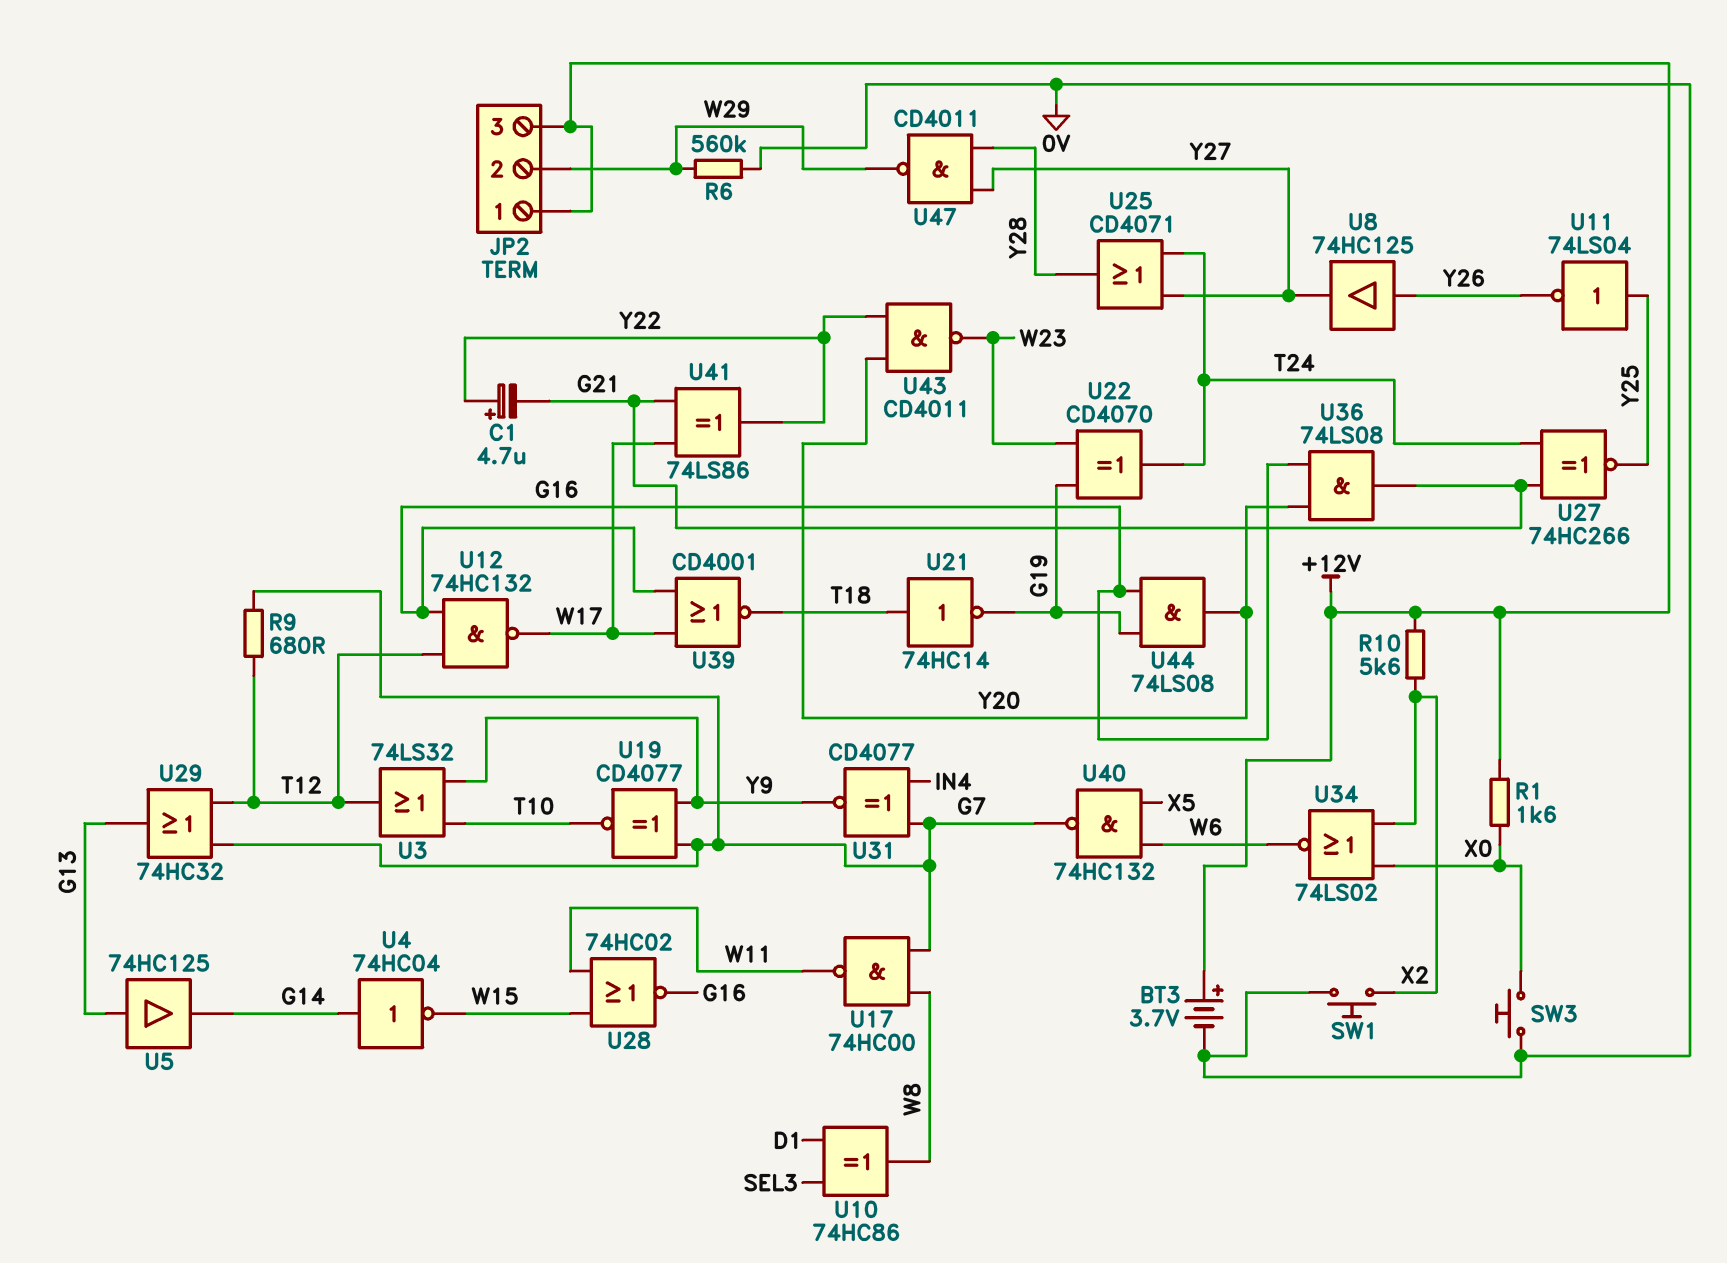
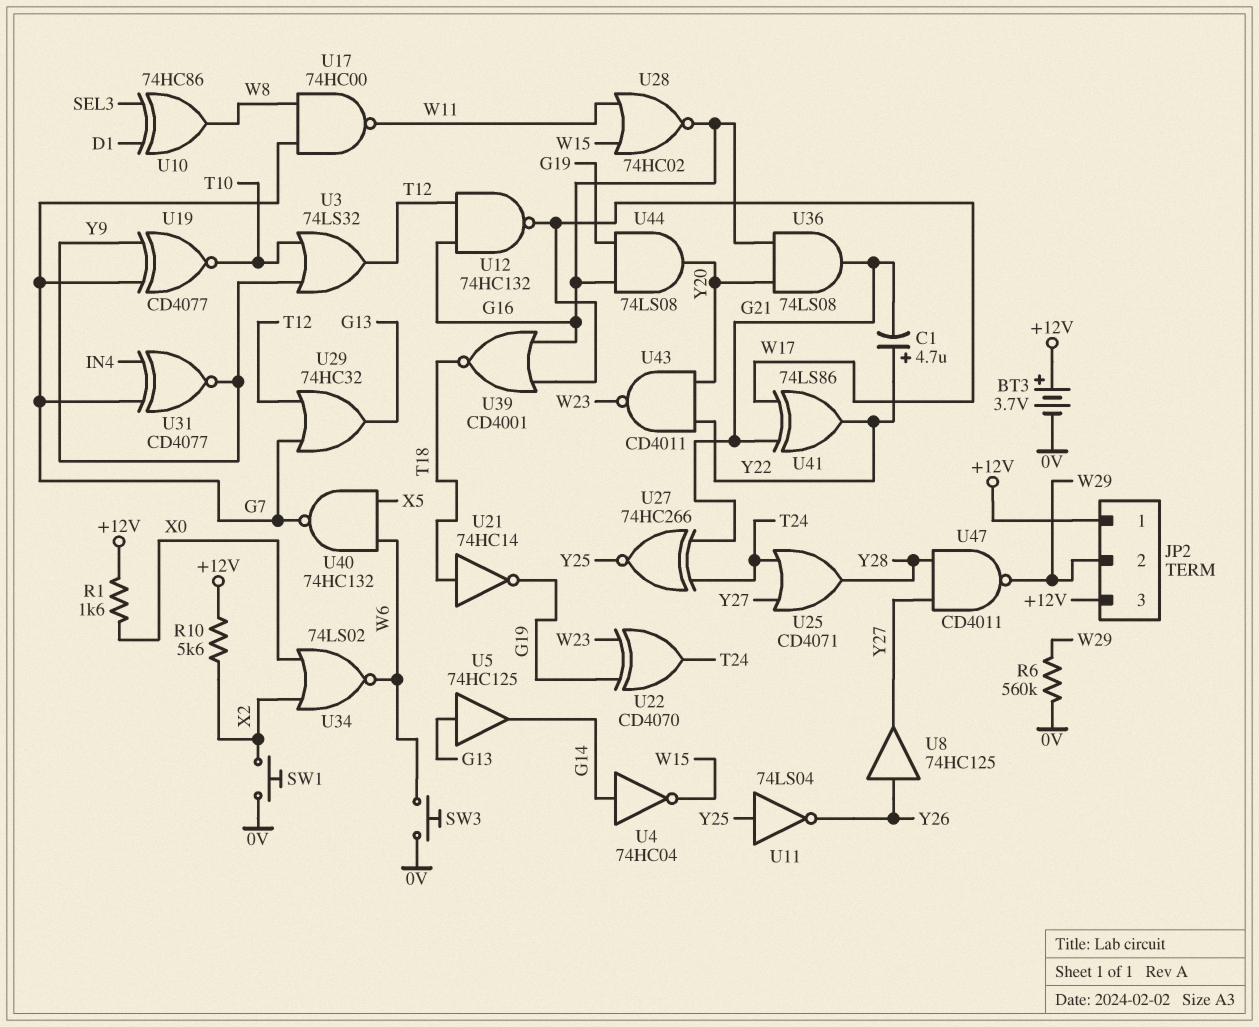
R9: 680 (G7, T12) -> none
SW3: button (0V, X0) -> button (0V, W6)

